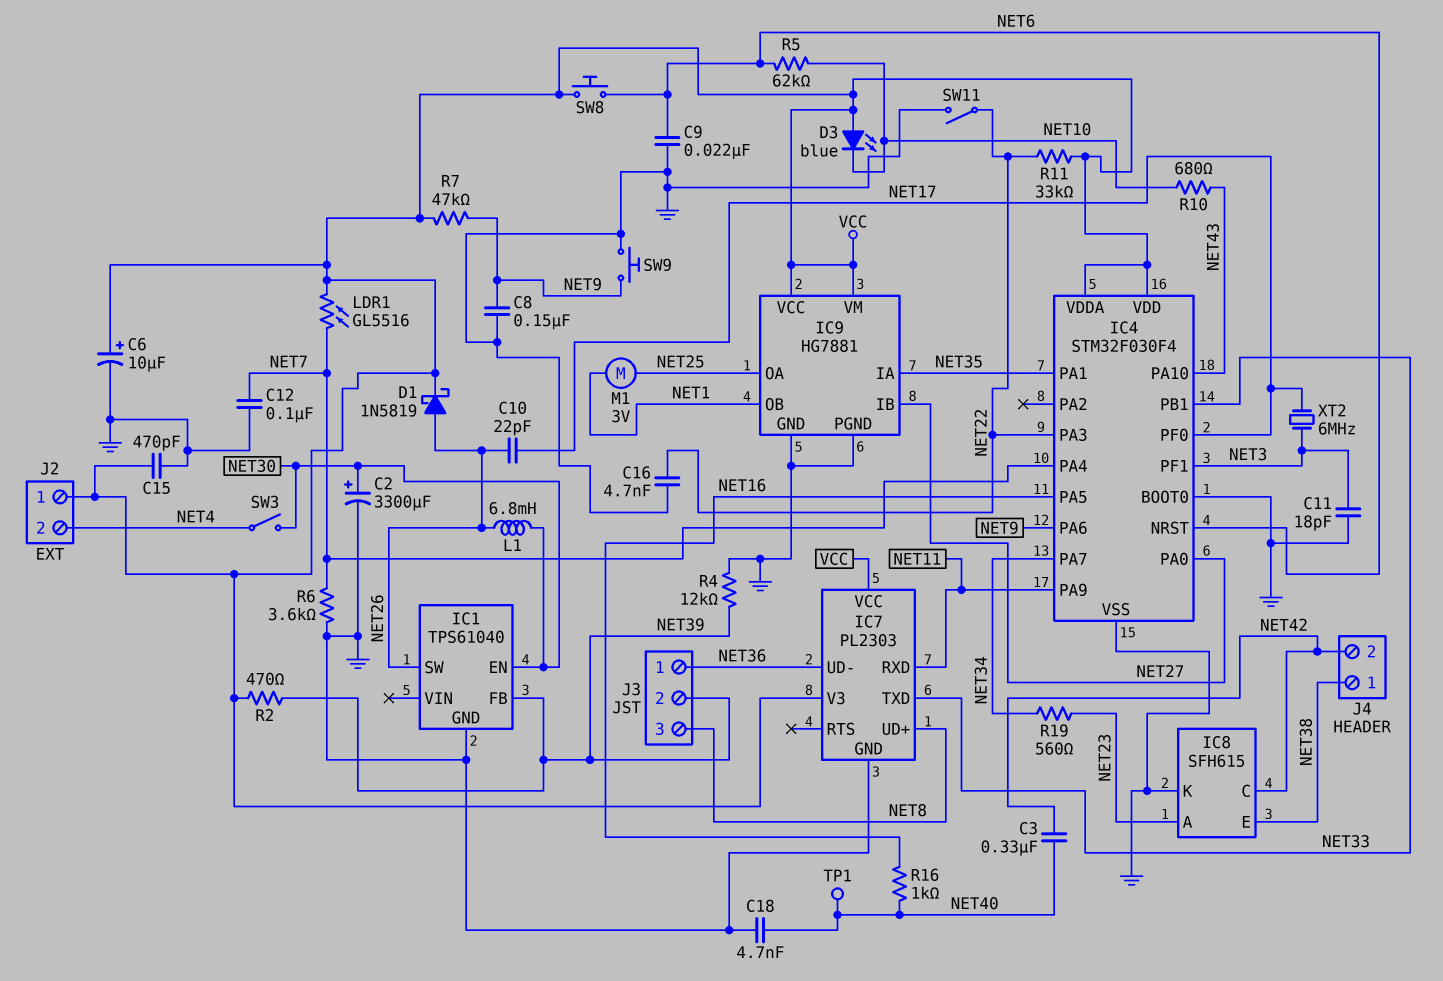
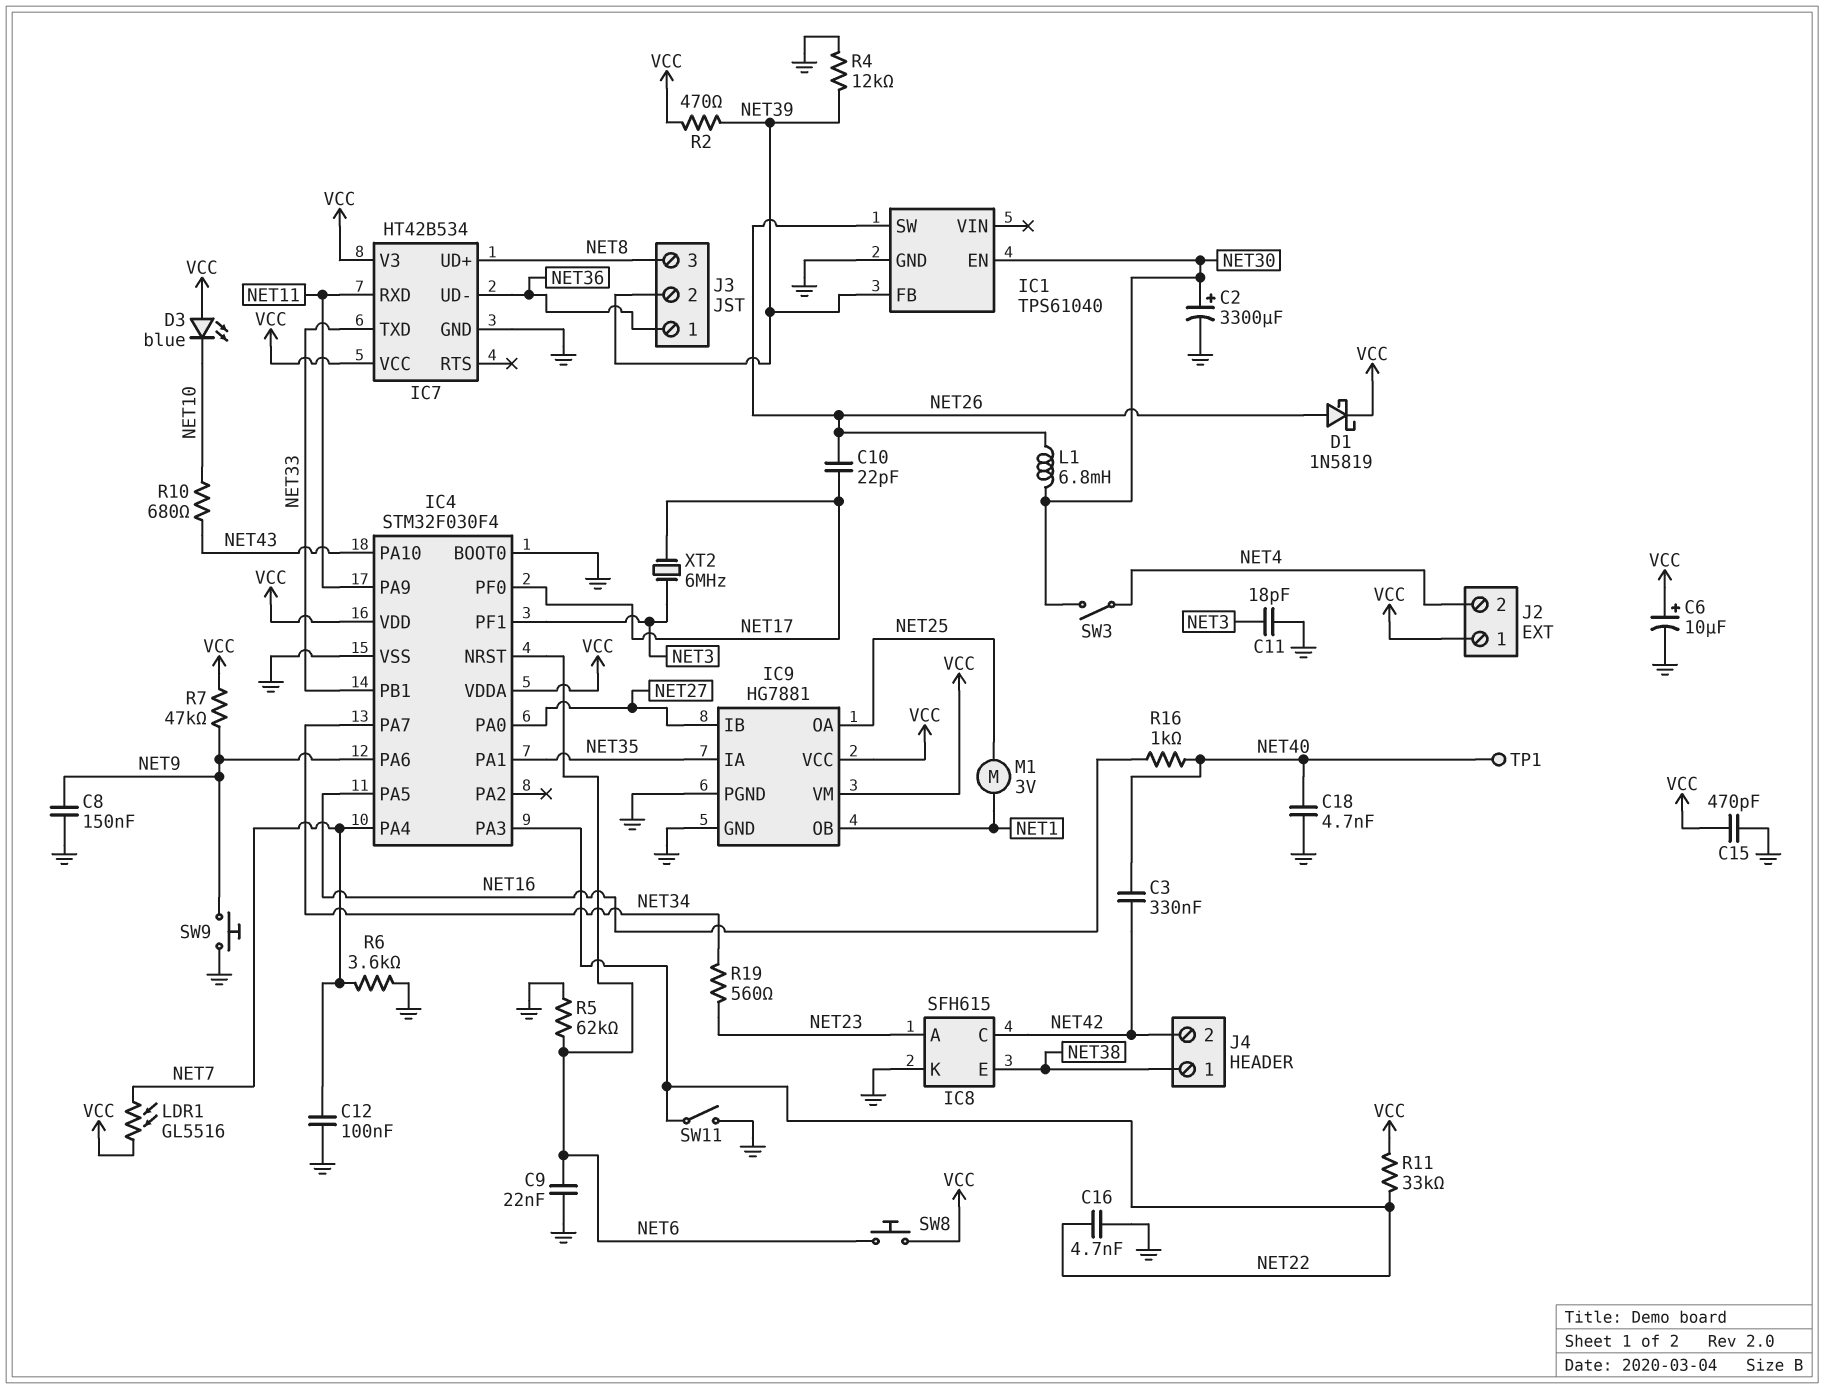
IC7: PL2303 -> HT42B534
R5: 62k (NET6, NET10) -> 62k (GND, NET6)

